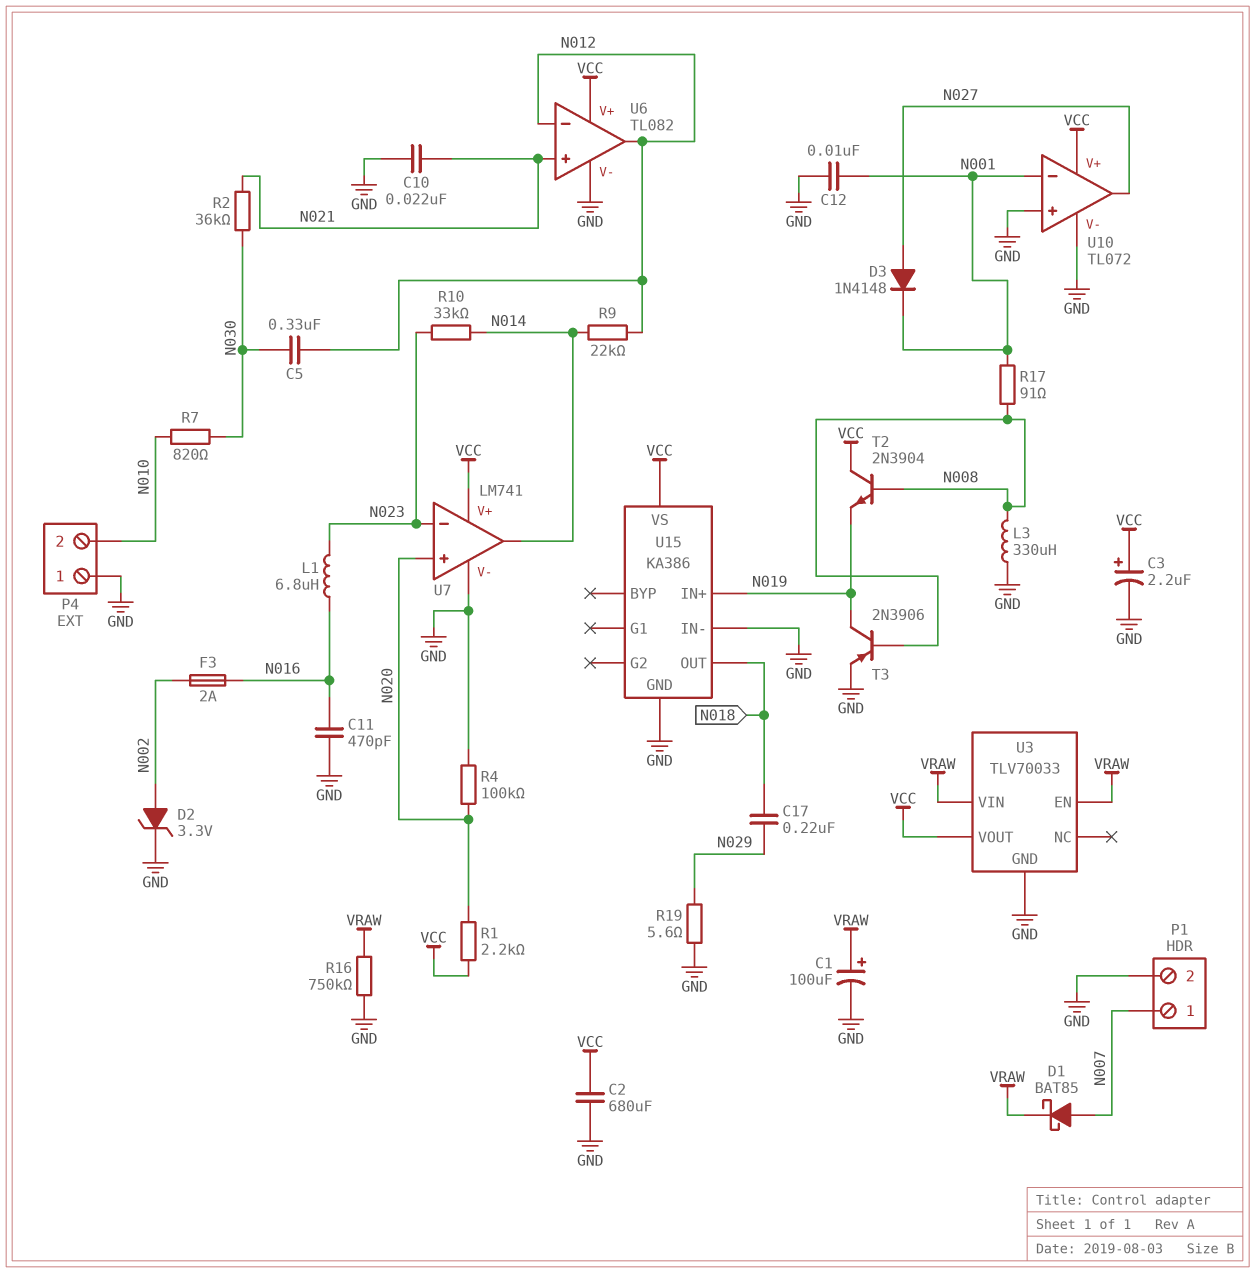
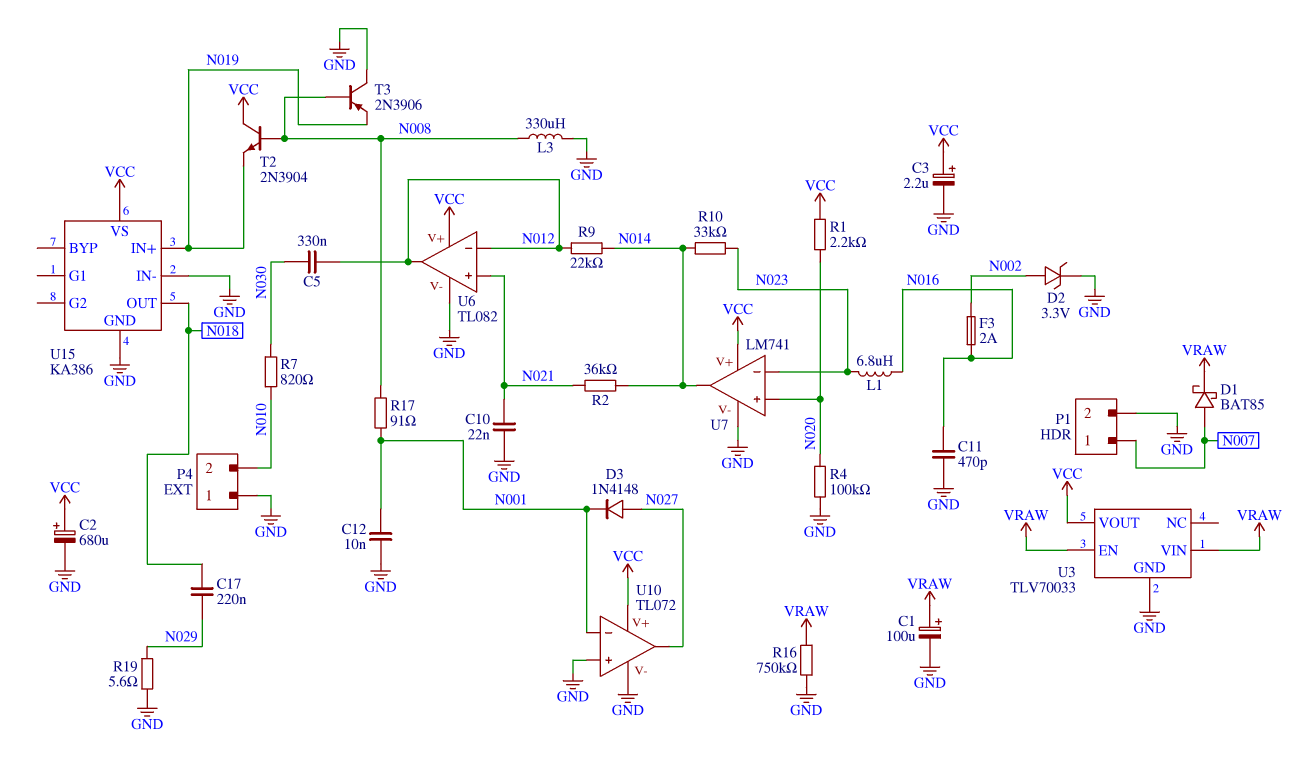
C2: 680uF (GND, VCC) -> 680uF (plus VCC, minus GND)
R2: 36k (N021, N030) -> 36k (N014, N021)
T3: PNP 2N3906 (B N008, C N019, E GND) -> PNP 2N3906 (B N008, C GND, E N019)

